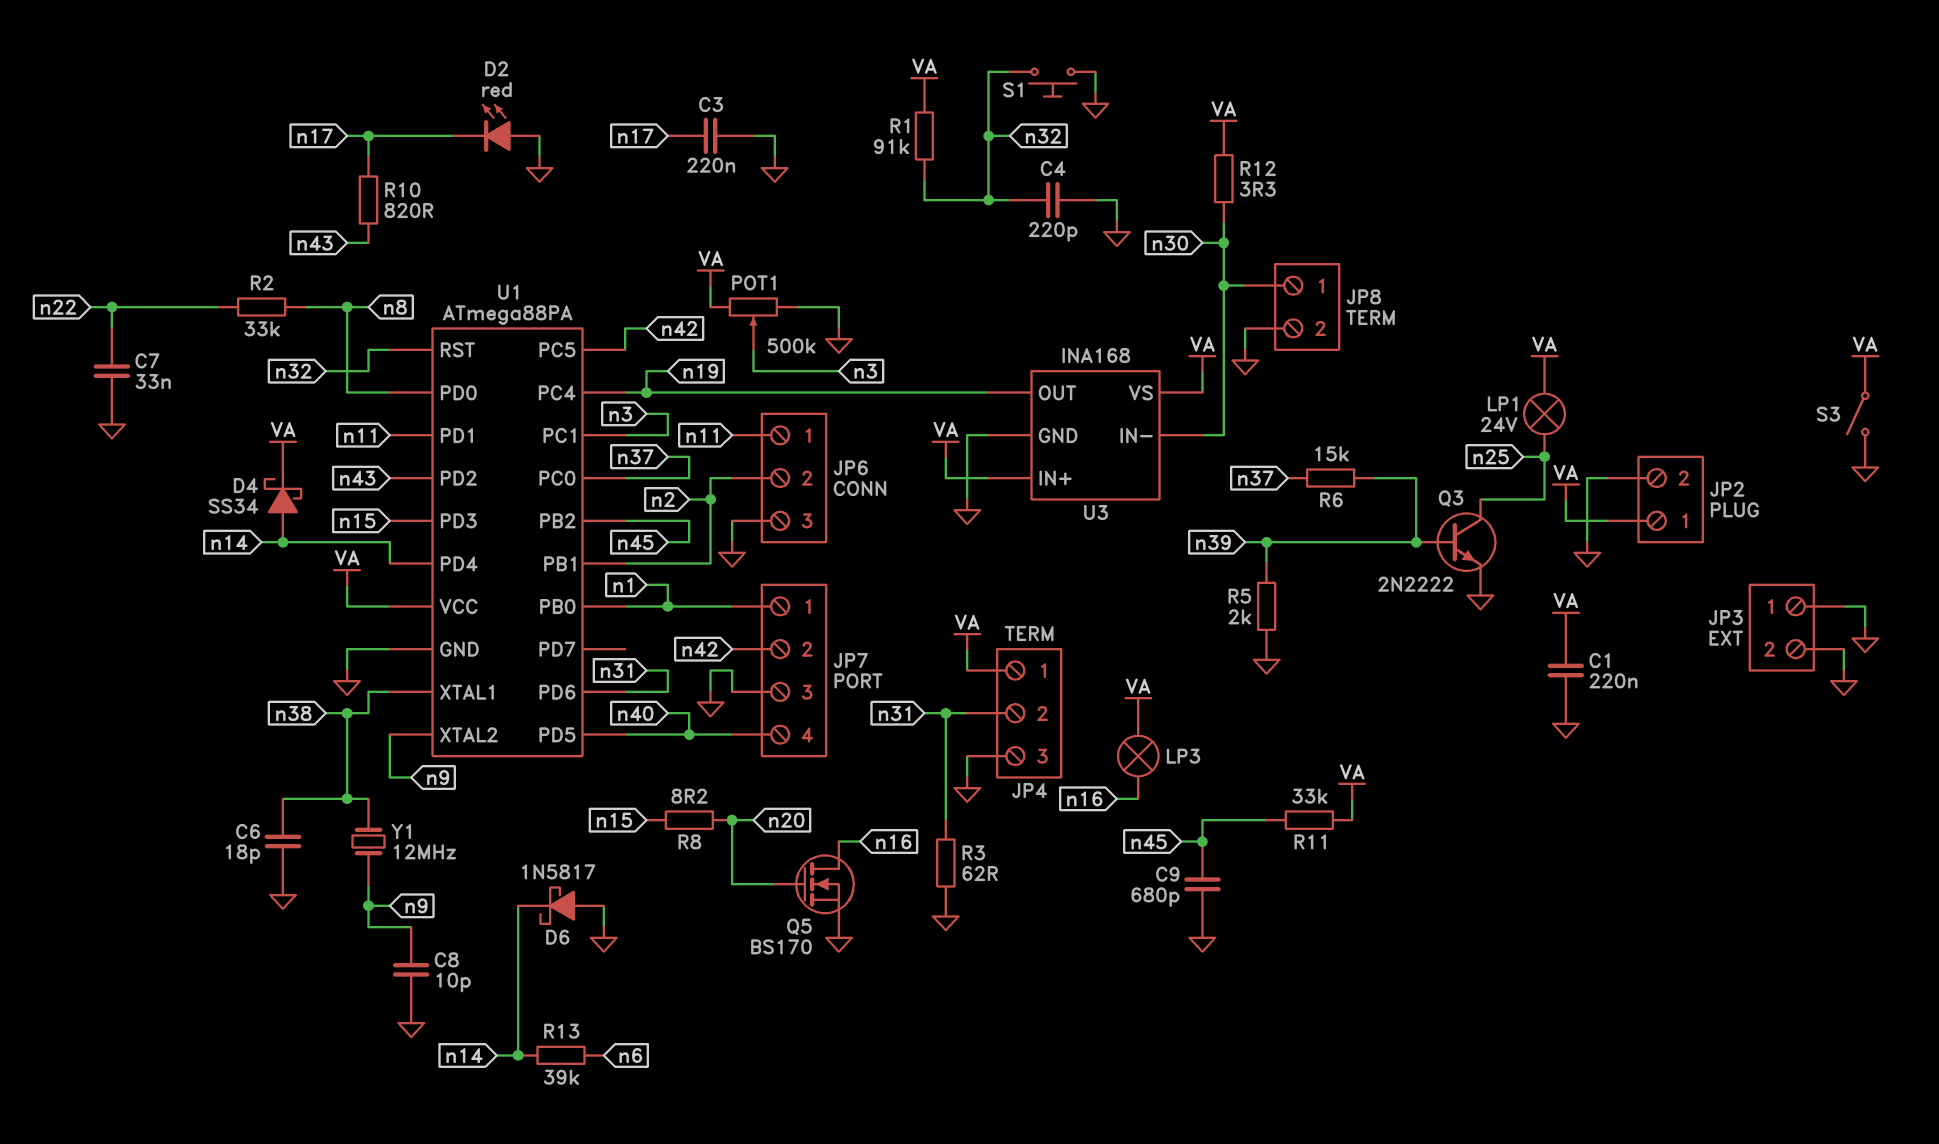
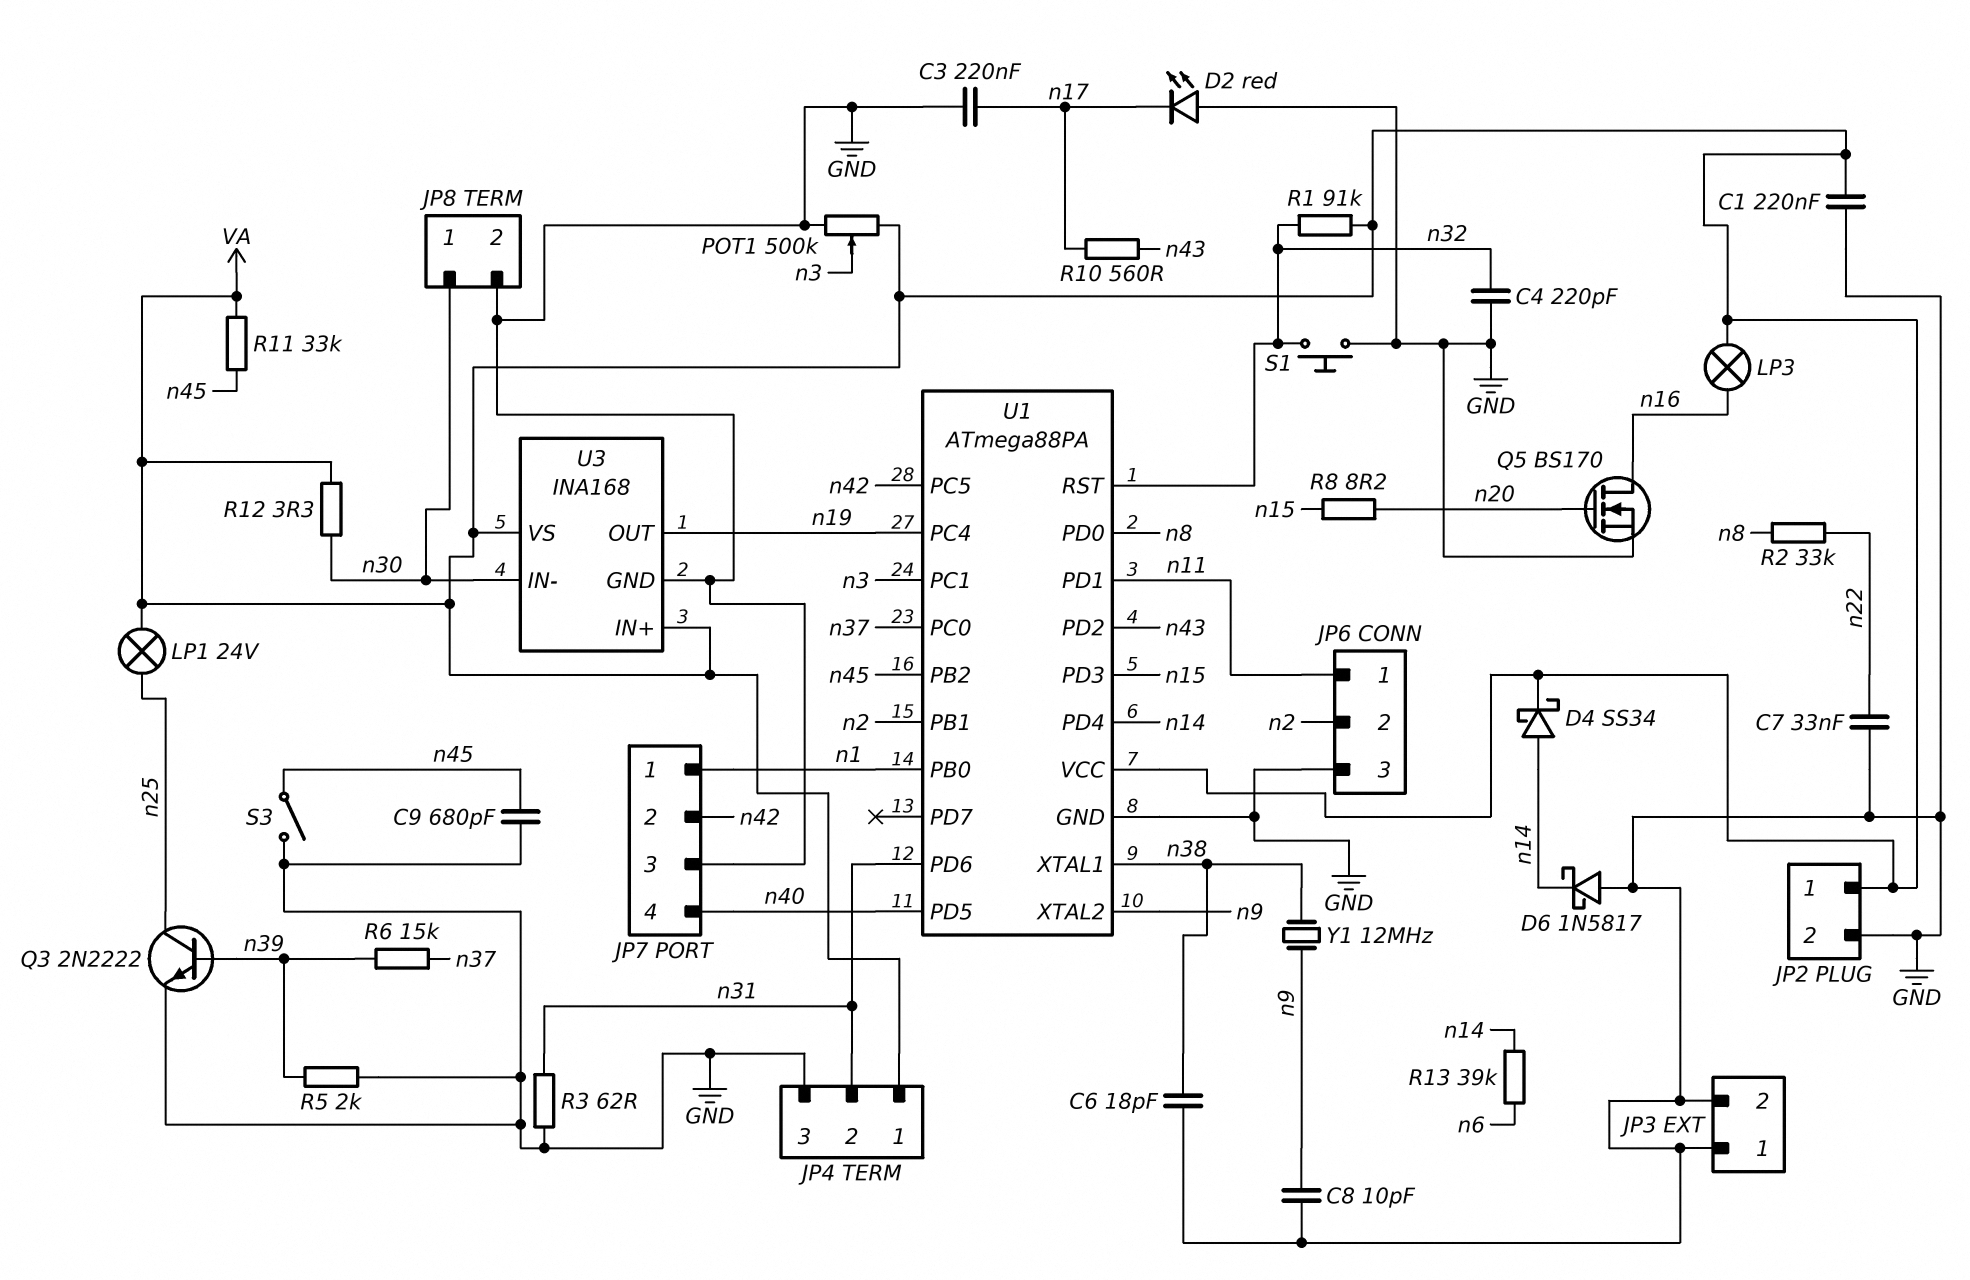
R10: 820 (n17, n43) -> 560 (n17, n43)
S3: switch (GND, VA) -> switch (GND, n45)

